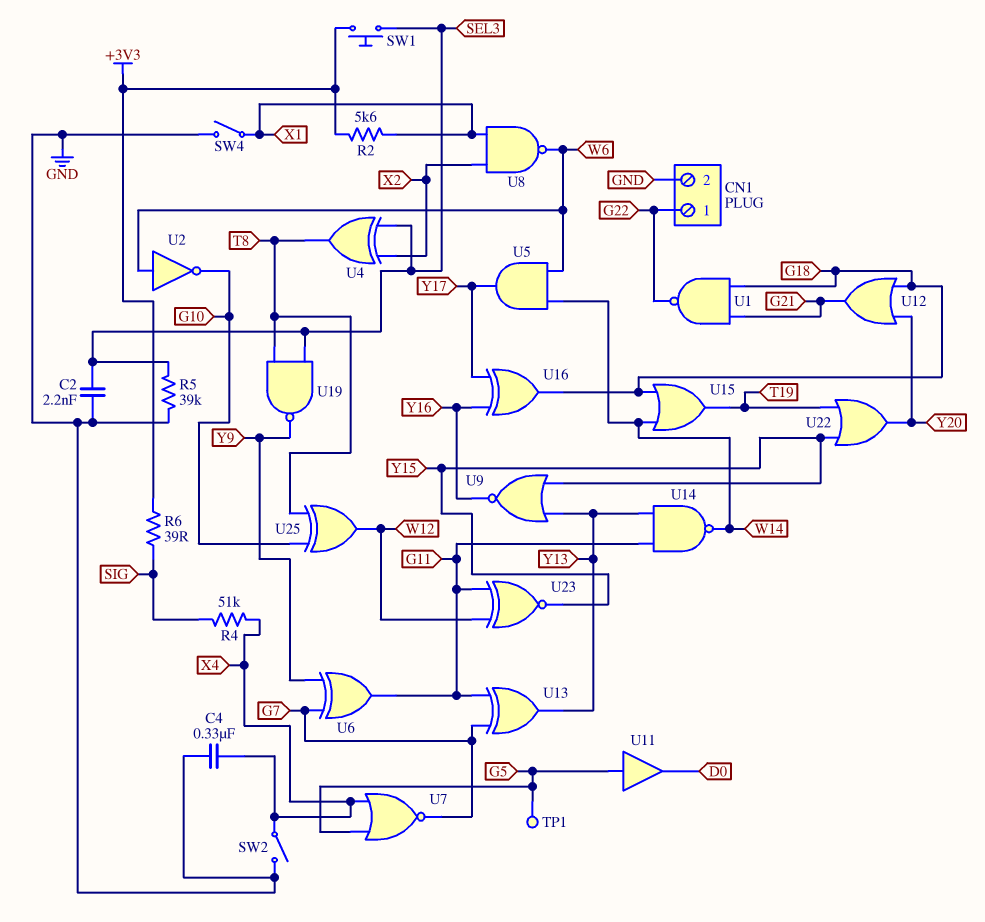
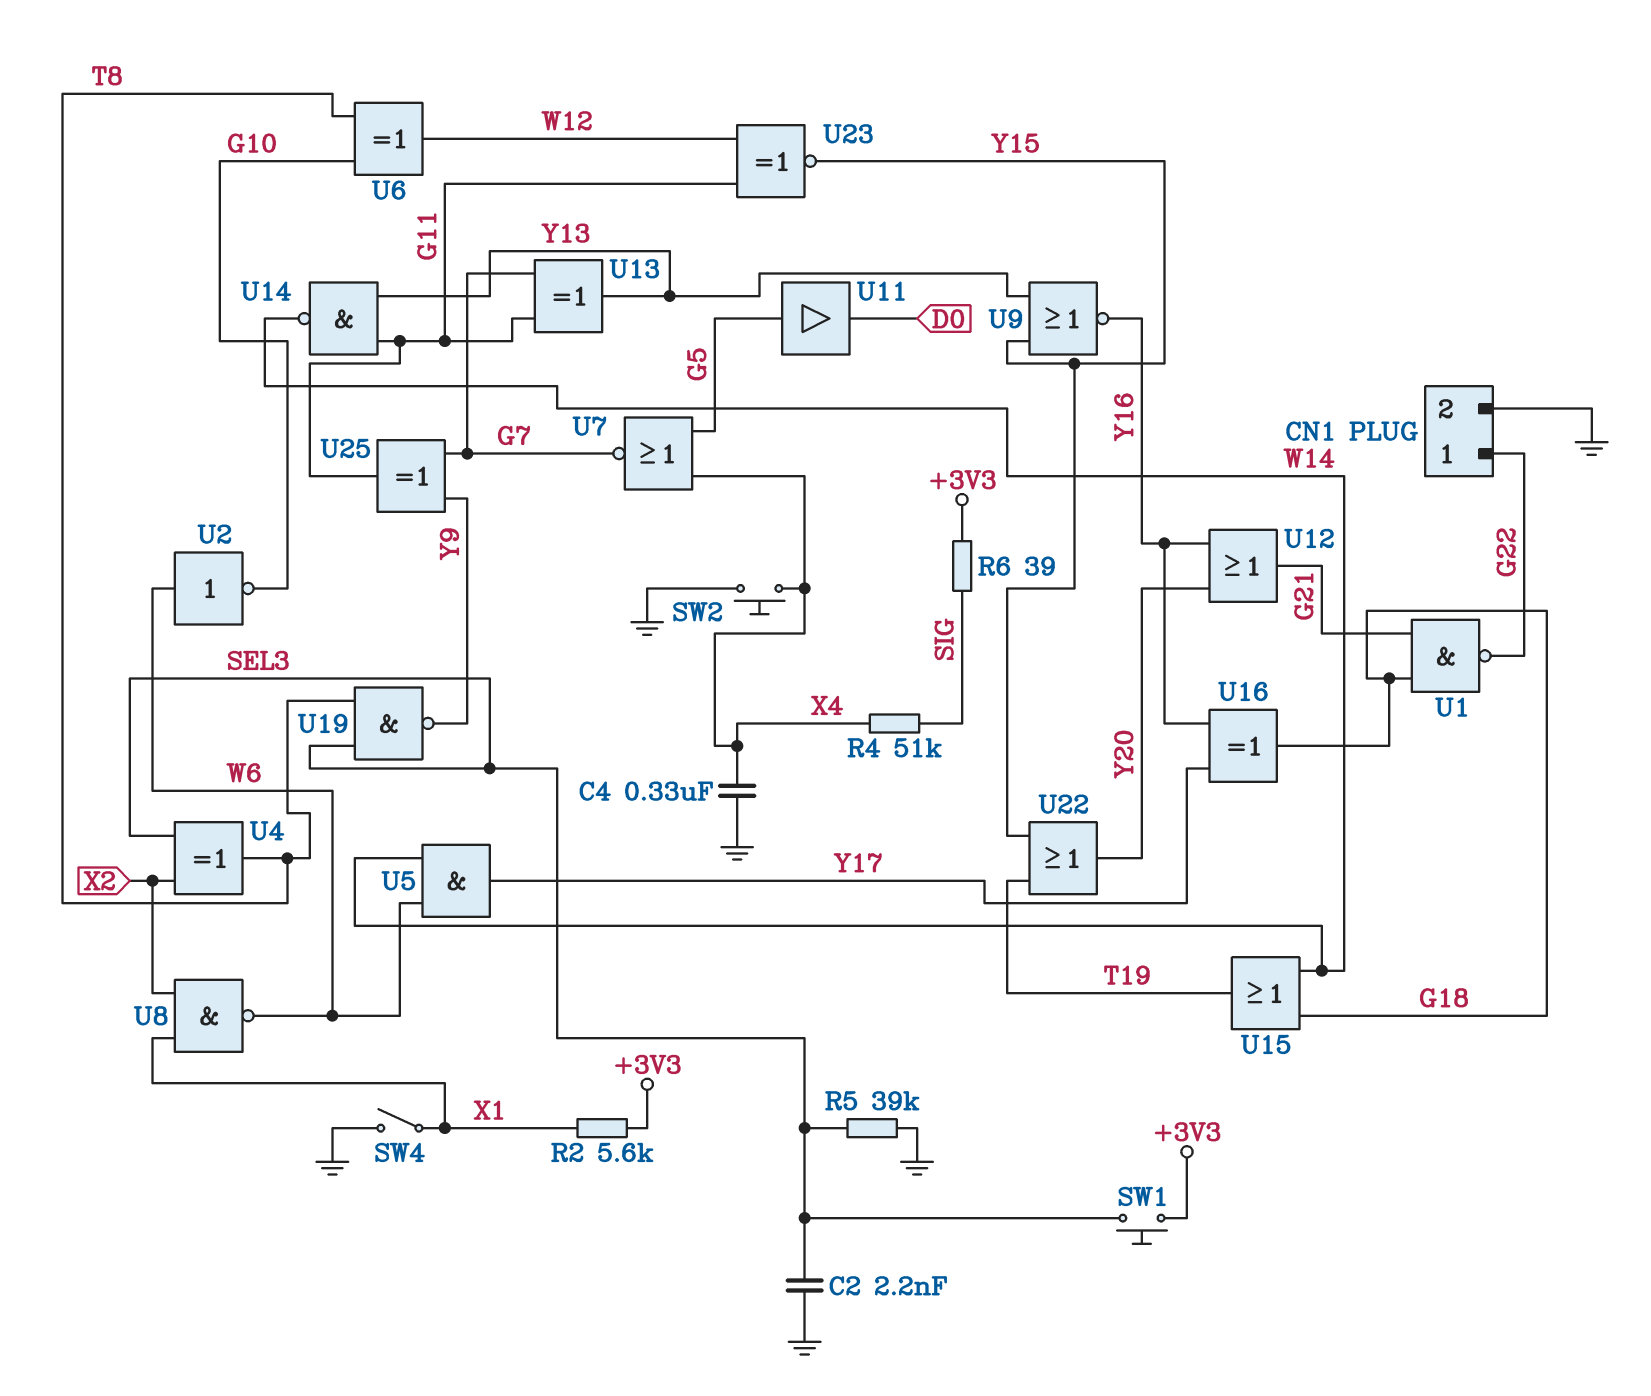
SW2: switch (GND, X4) -> button (GND, X4)
TP1: test point (G5) -> none
U6: XOR (in G7, in Y9, out G11) -> XOR (in G10, in T8, out W12)
U12: OR (in G18, in Y20, out G21) -> OR (in Y16, in Y20, out G21)
U25: XOR (in G10, in T8, out W12) -> XOR (in G7, in Y9, out G11)

